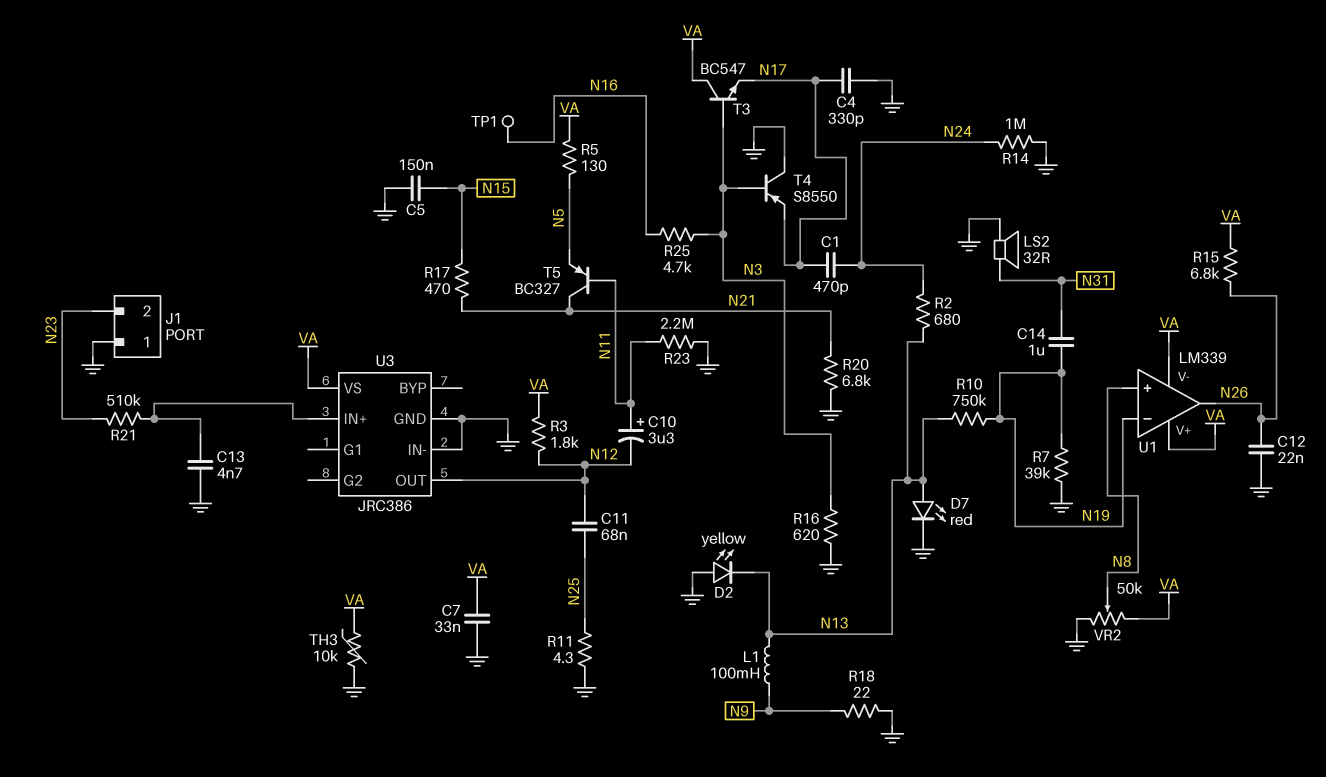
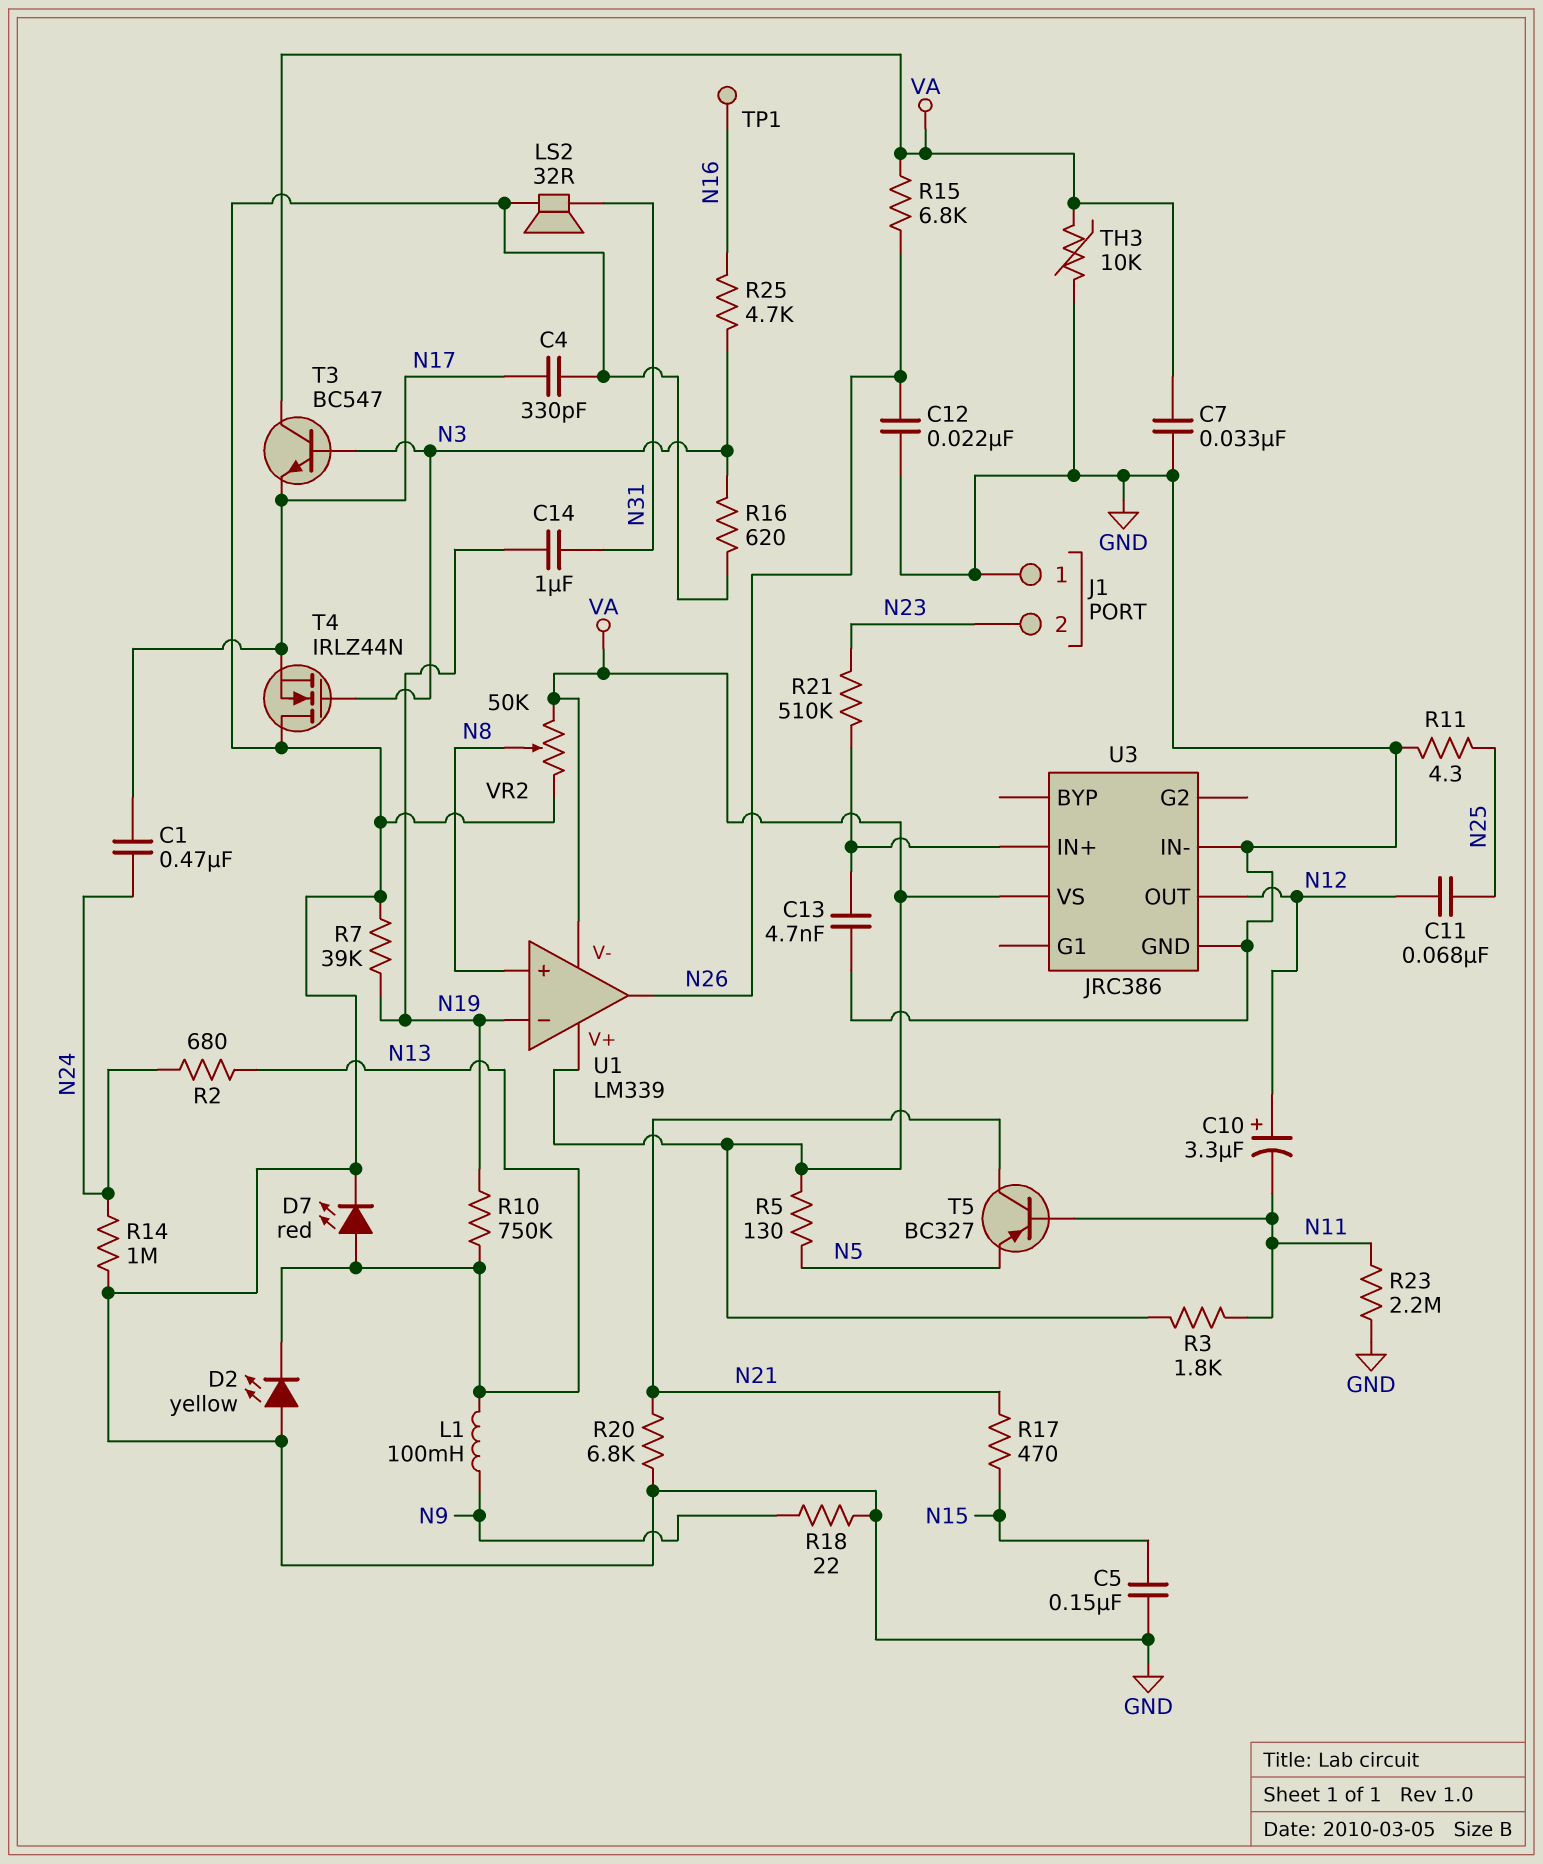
C1: 470pF (N17, N24) -> 470nF (N17, N24)
C10: 3.3uF (plus N11, minus N12) -> 3.3uF (plus N12, minus N11)
R3: 1.8k (N12, VA) -> 1.8k (N11, VA)
T4: PNP S8550 (B N3, C GND, E N17) -> NMOS IRLZ44N (G N3, D GND, S N17)

